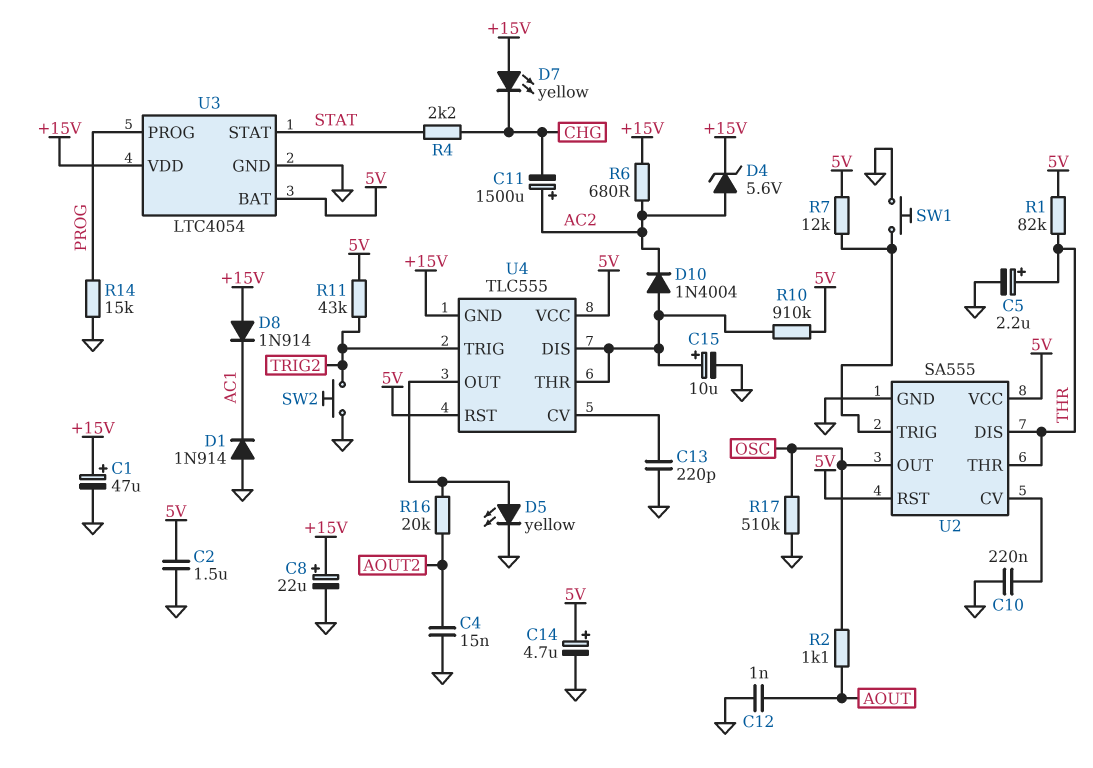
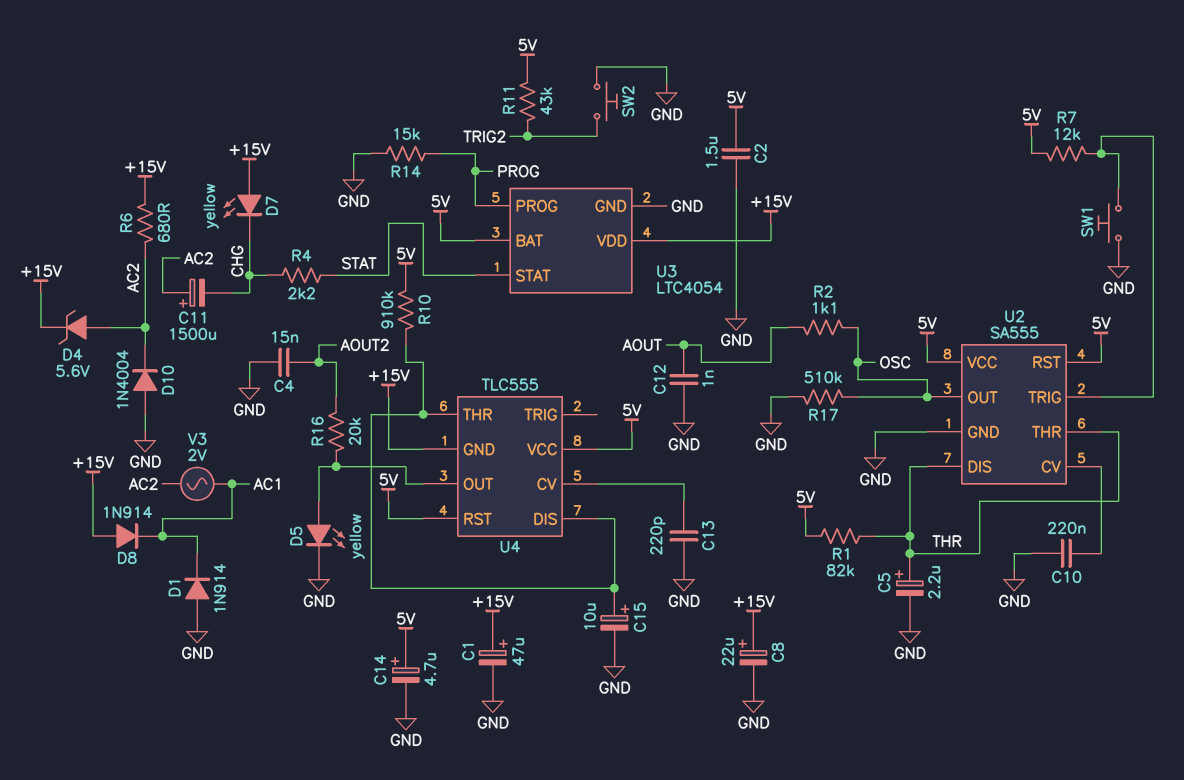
D10: diode 1N4004 (A U4/DIS, K AC2) -> diode 1N4004 (A GND, K AC2)
U4 pin TRIG: TRIG2 -> none
V3: none -> AC 2V (AC1, AC2)

